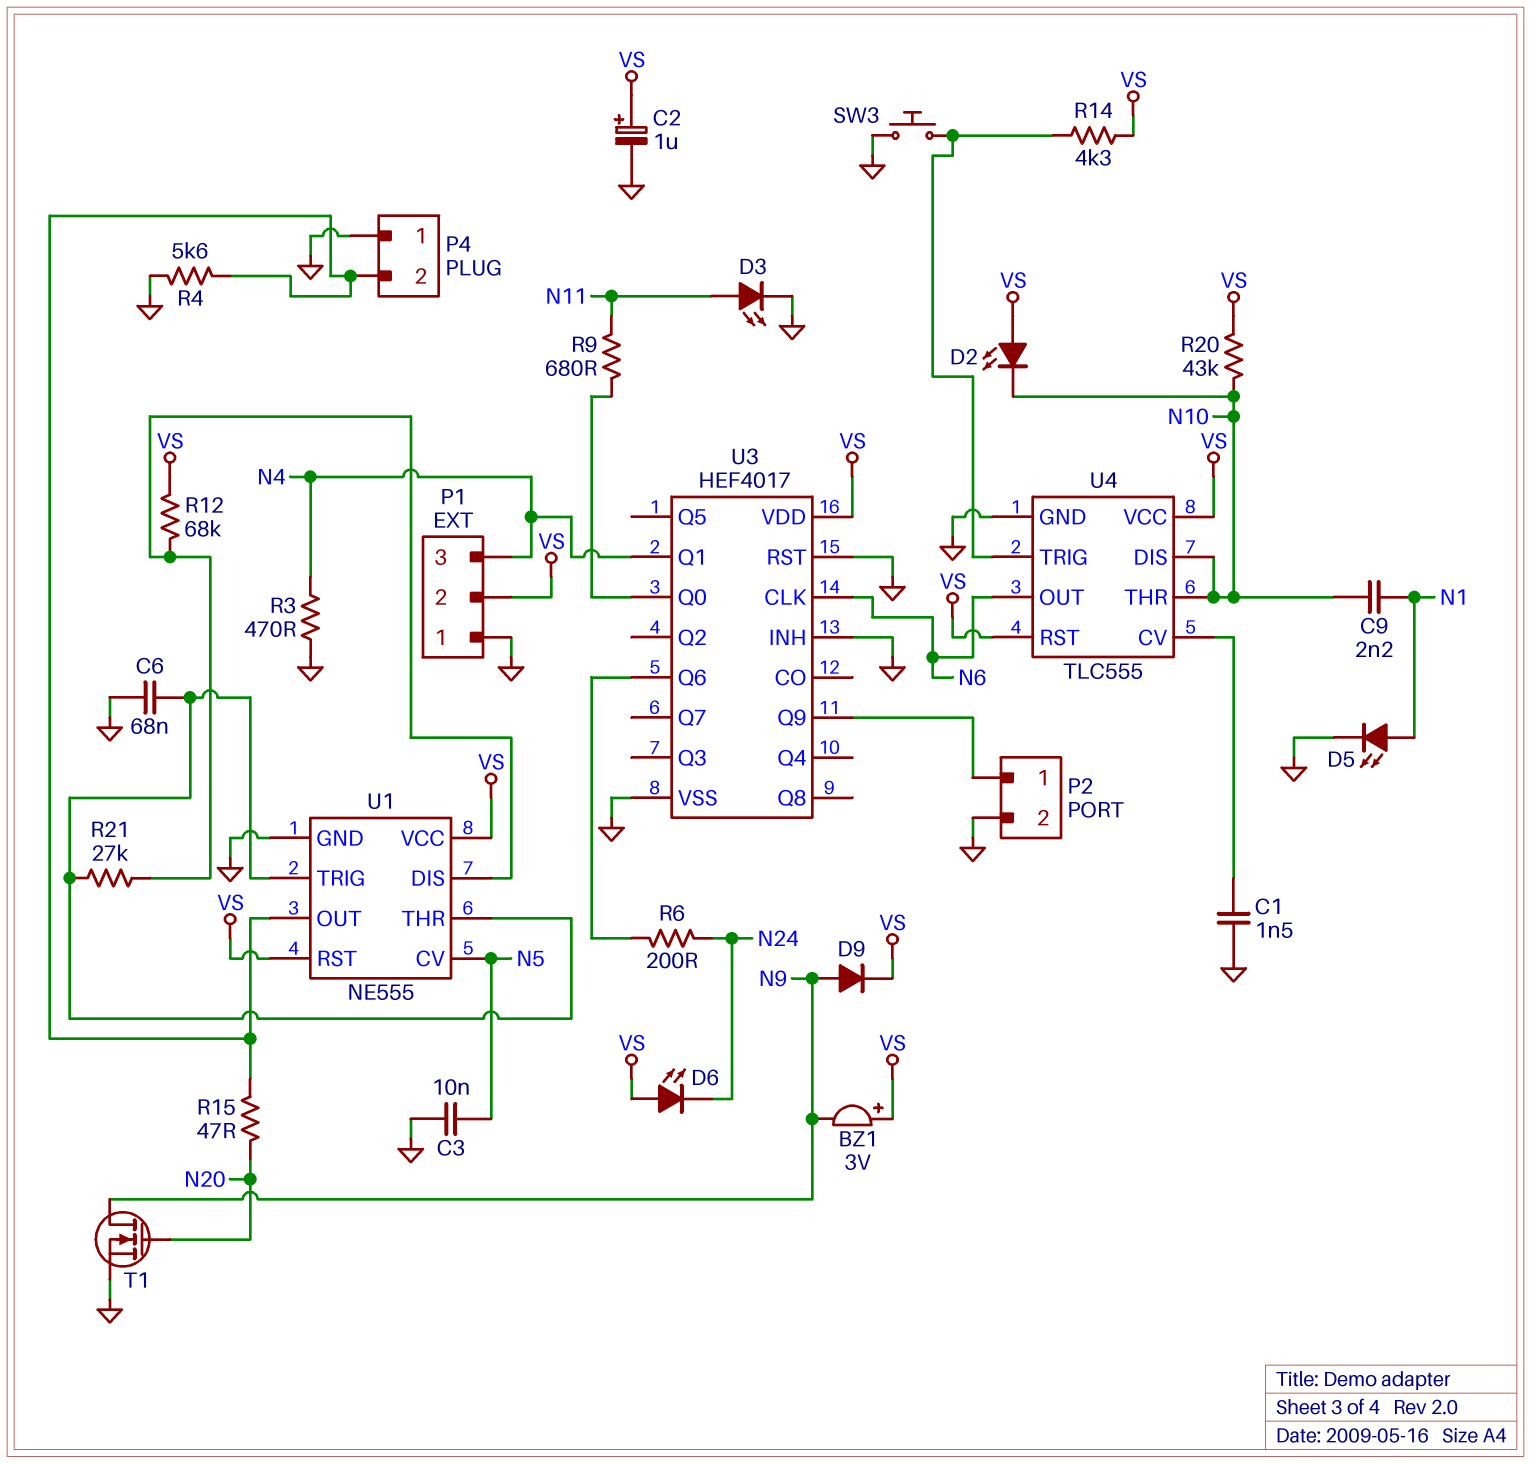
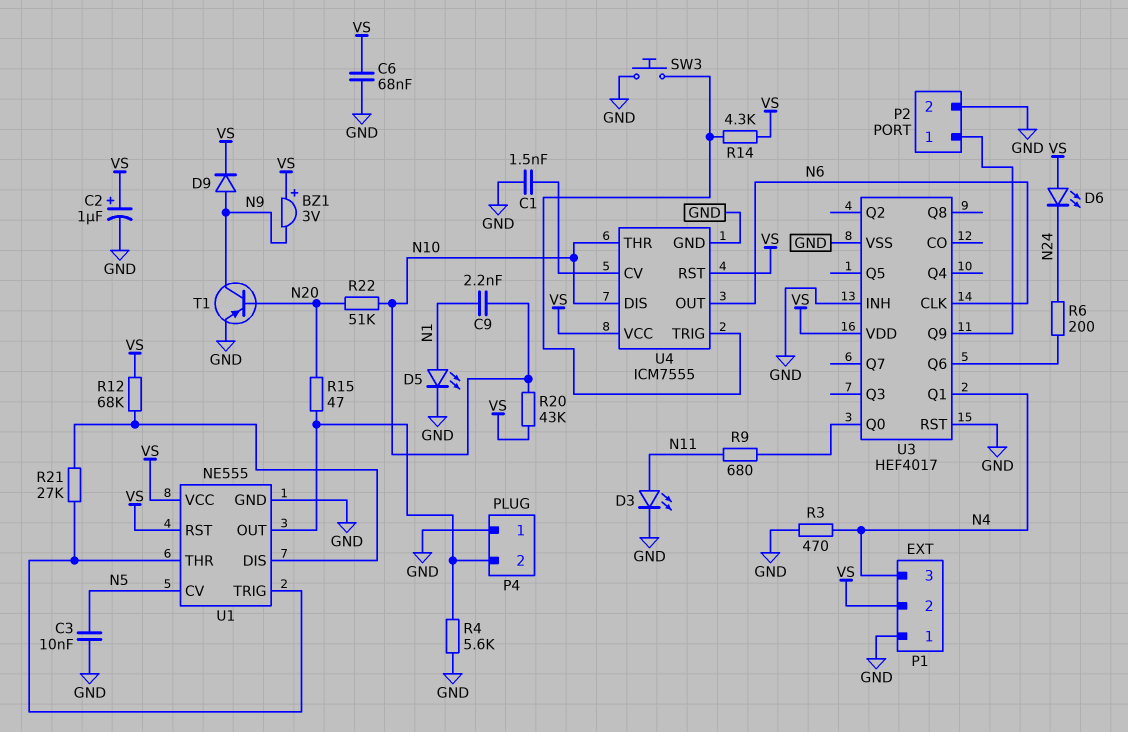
C6: 68nF (GND, U1/THR) -> 68nF (GND, VS)
D2: LED (A VS, K N10) -> none
R22: none -> 51k (N10, N20)
T1: NMOS (G N20, D N9, S GND) -> PNP (B N20, C N9, E GND)
U4: TLC555 -> ICM7555

